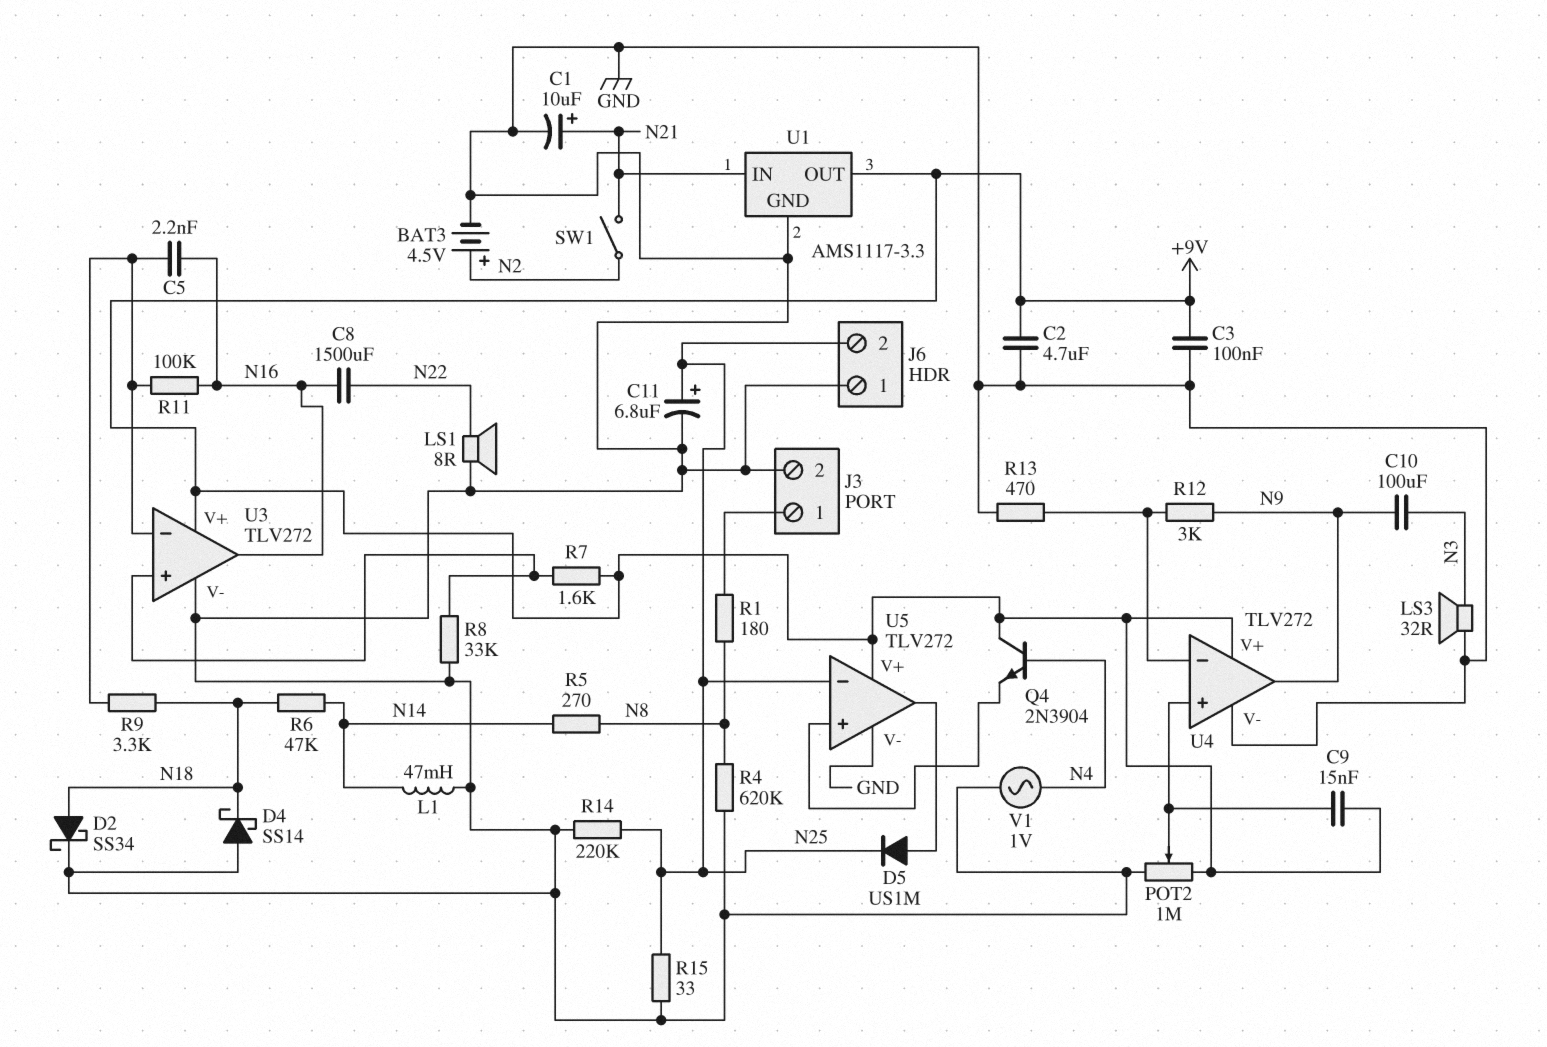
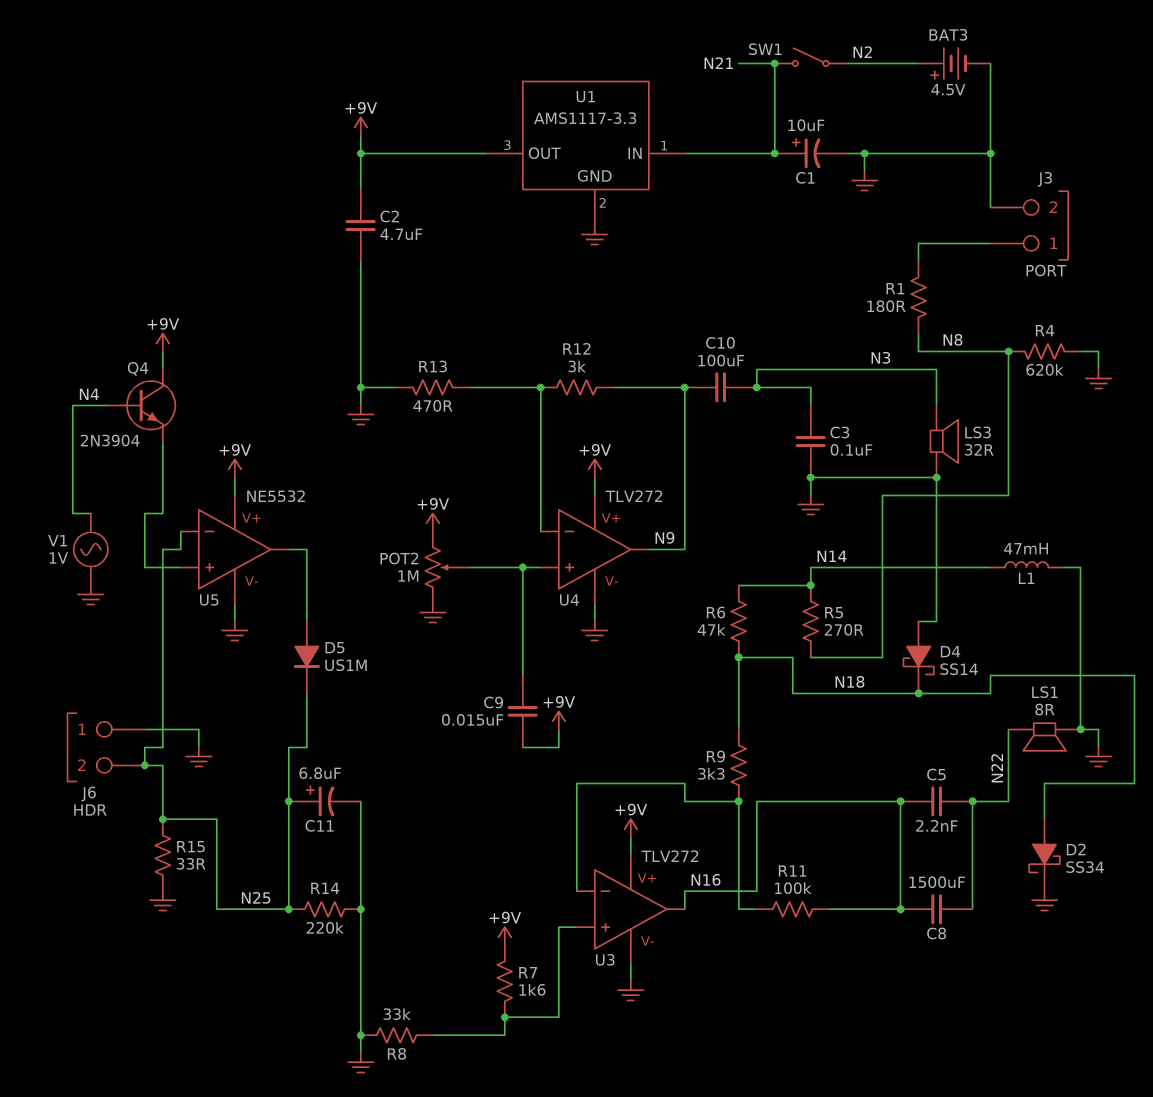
C3: 100nF (+9V, GND) -> 100nF (GND, N3)
C5: 2.2nF (N16, U3/in-) -> 2.2nF (N16, N22)
U5: TLV272 -> NE5532

